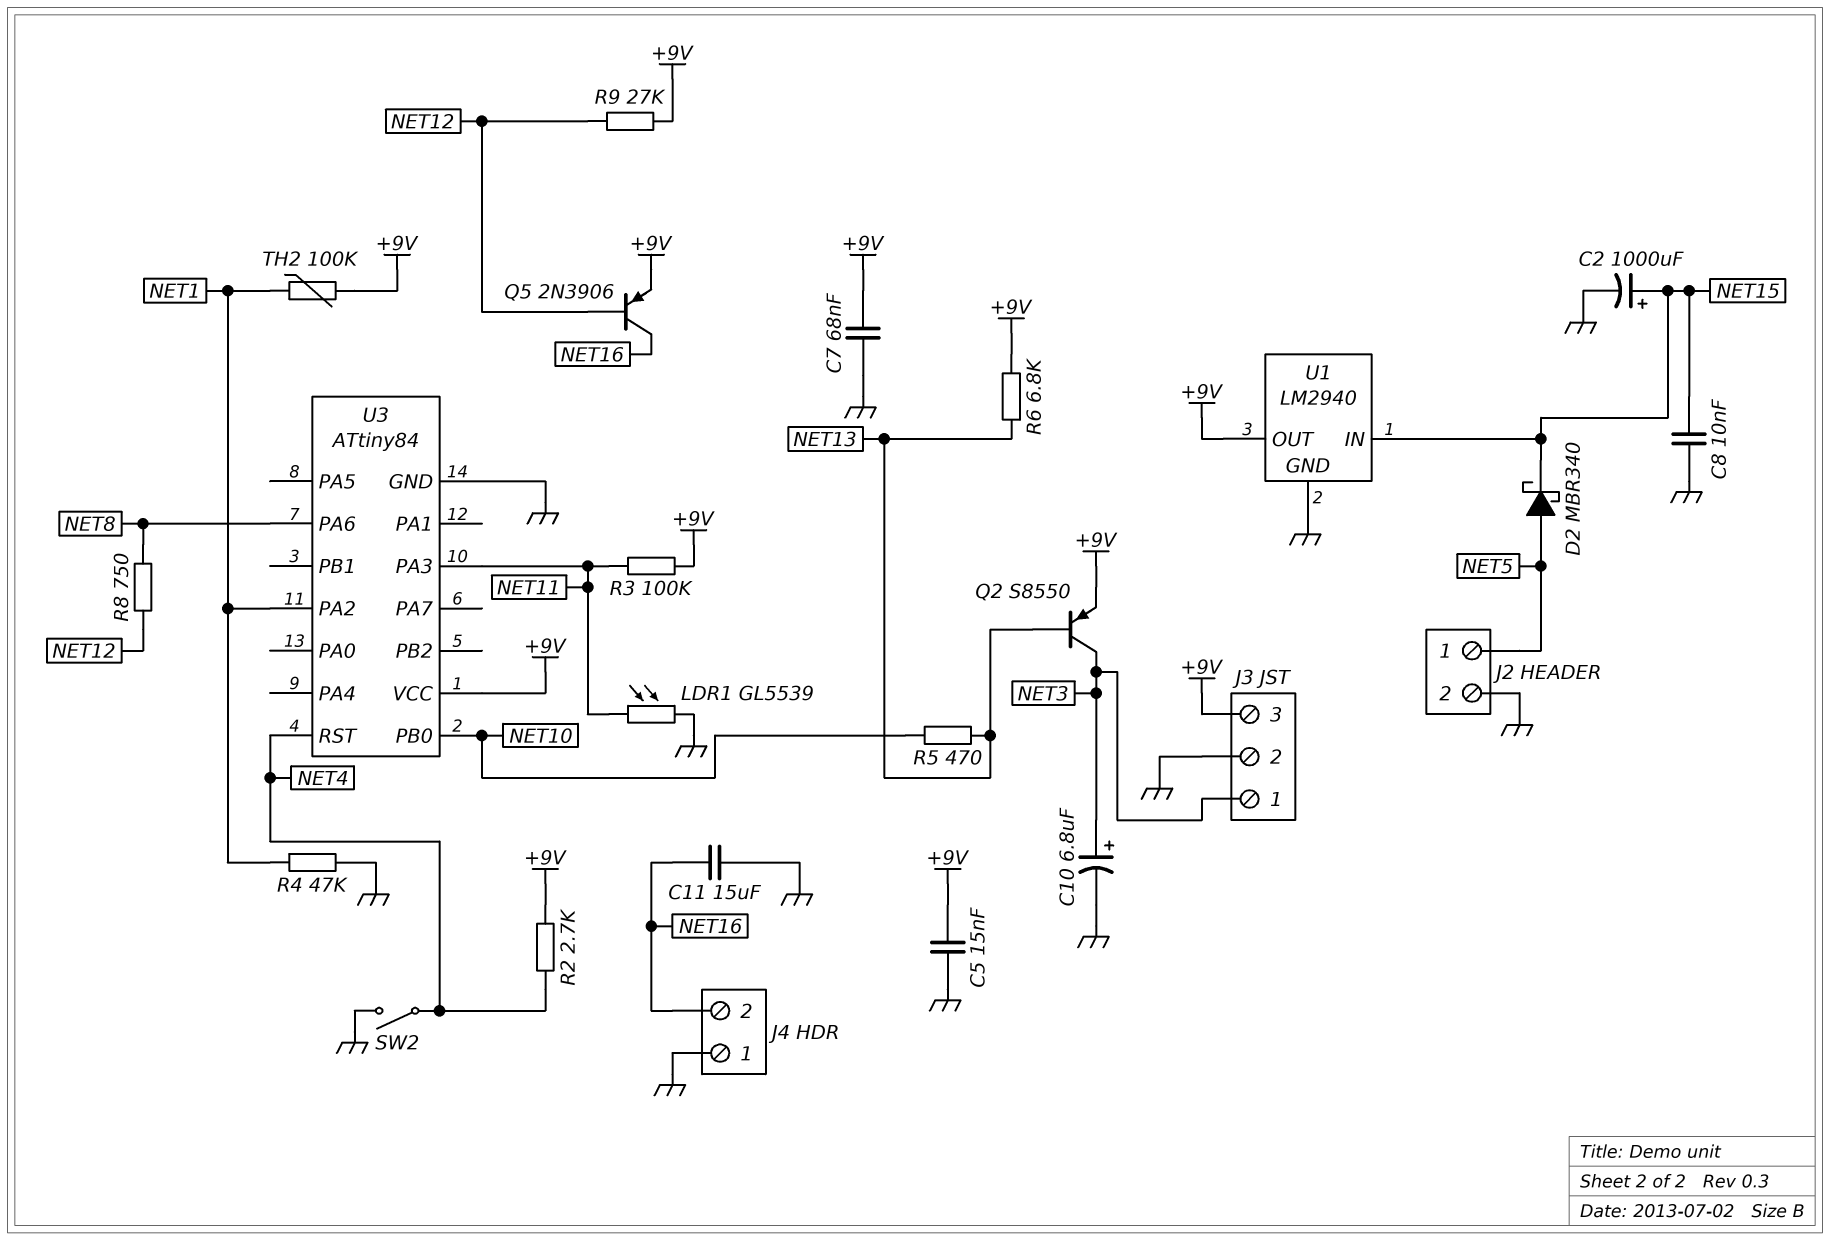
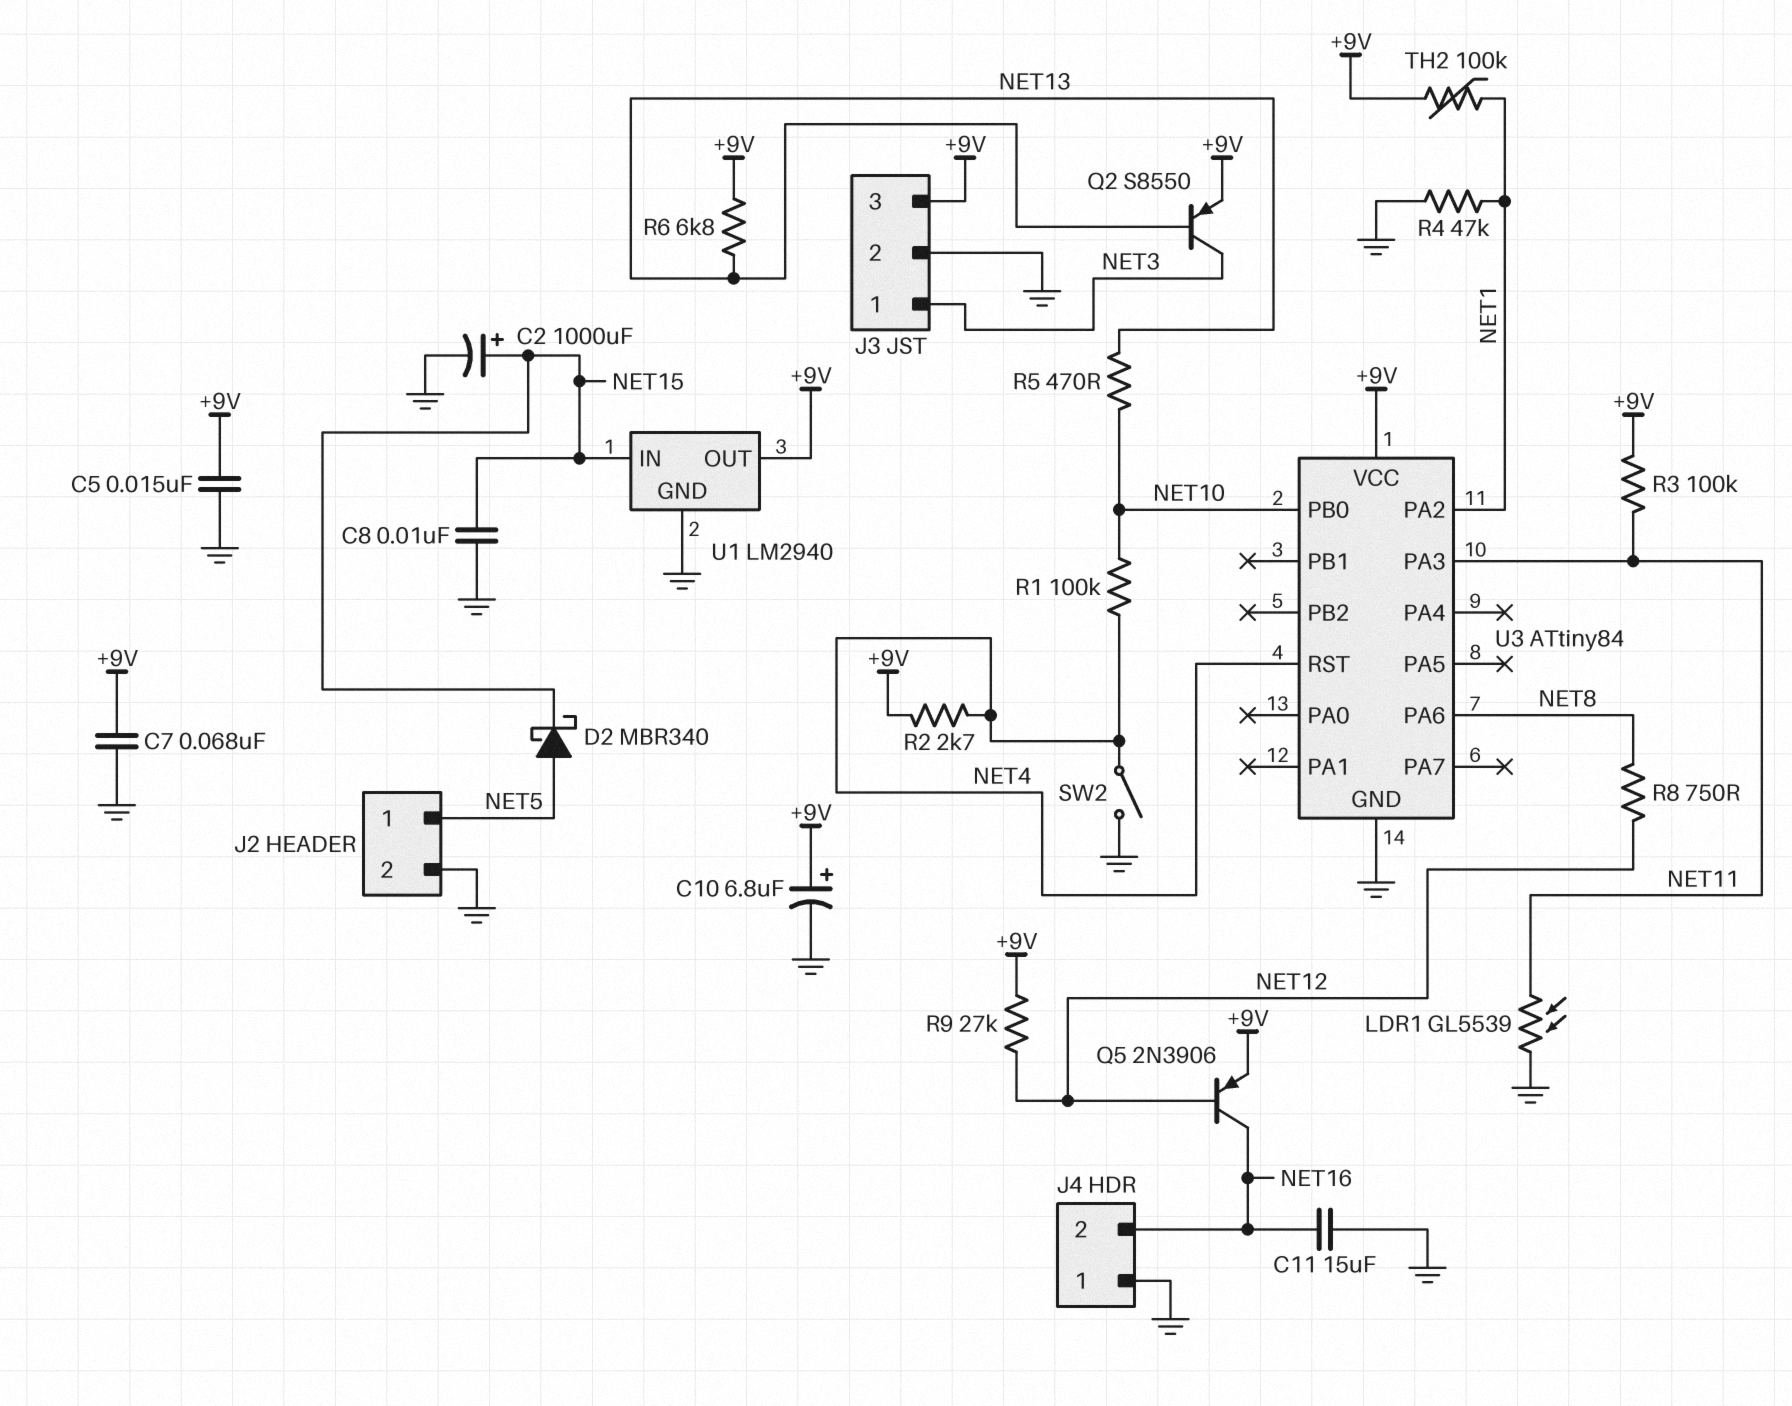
C10: 6.8uF (plus NET3, minus GND) -> 6.8uF (plus +9V, minus GND)
R1: none -> 100k (NET4, NET10)

